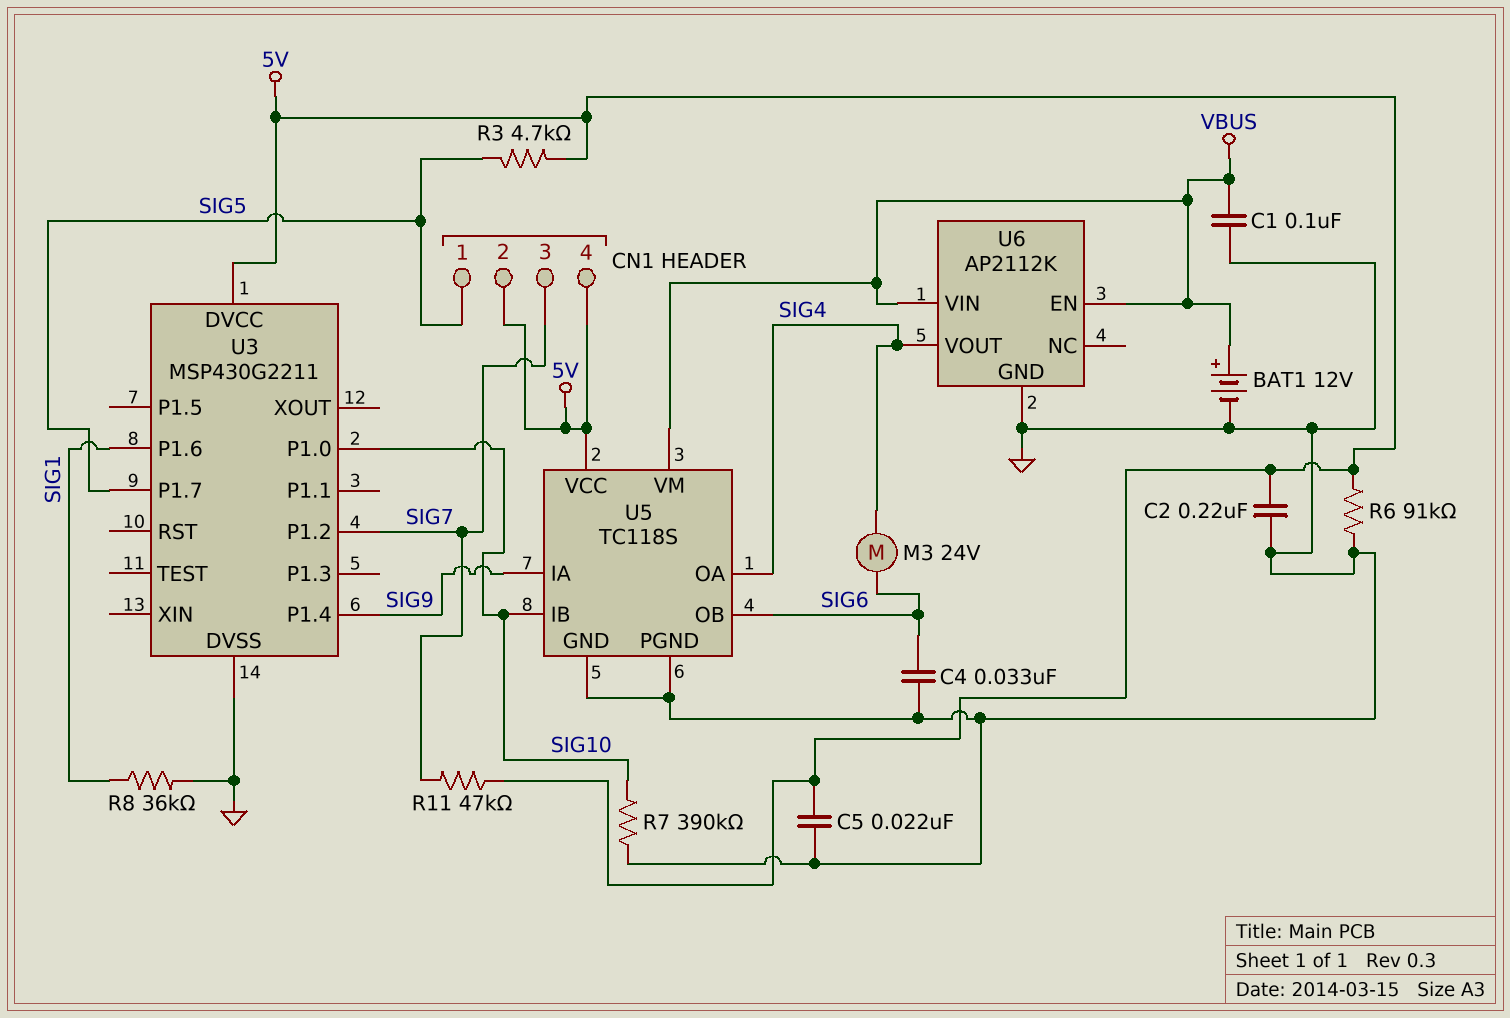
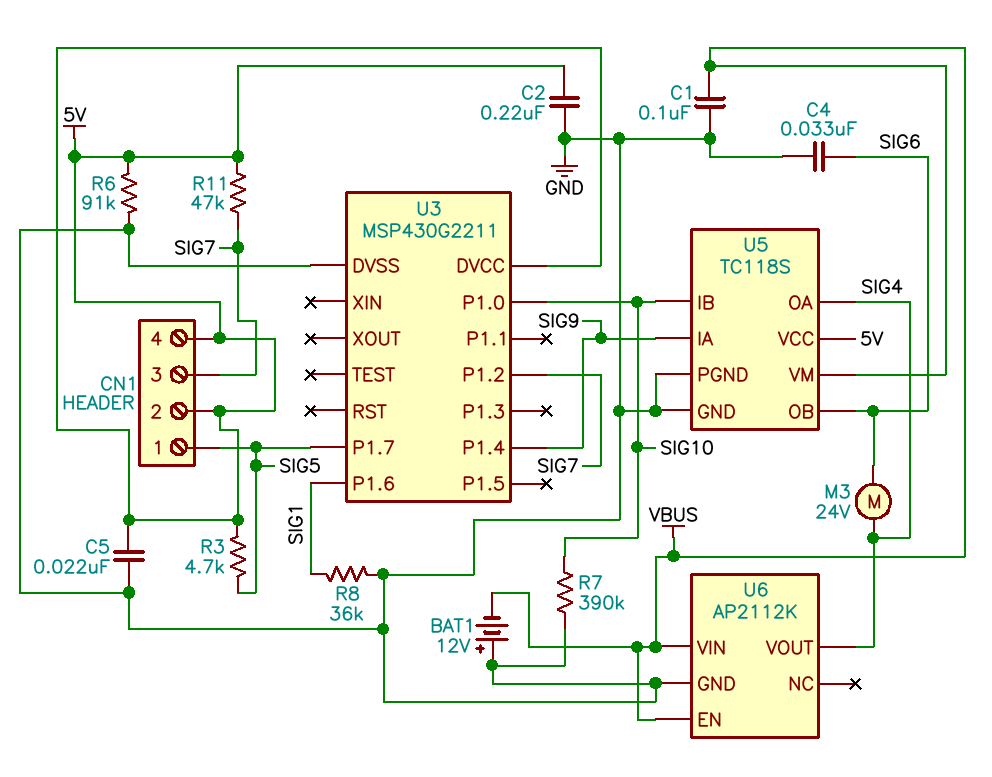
BAT1: 12V (plus VBUS, minus GND) -> 12V (plus GND, minus VBUS)

